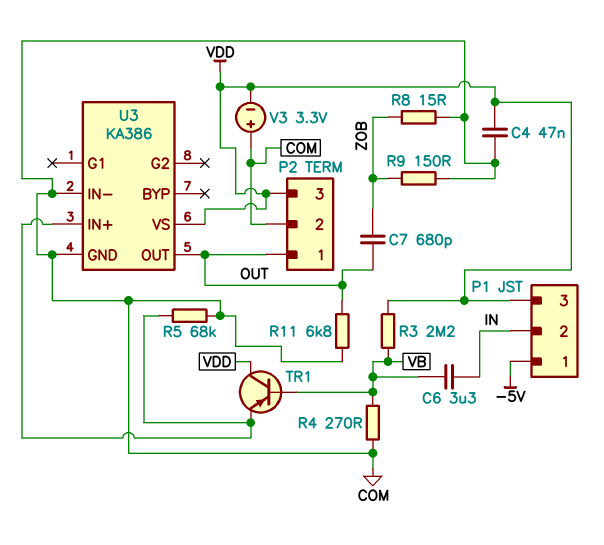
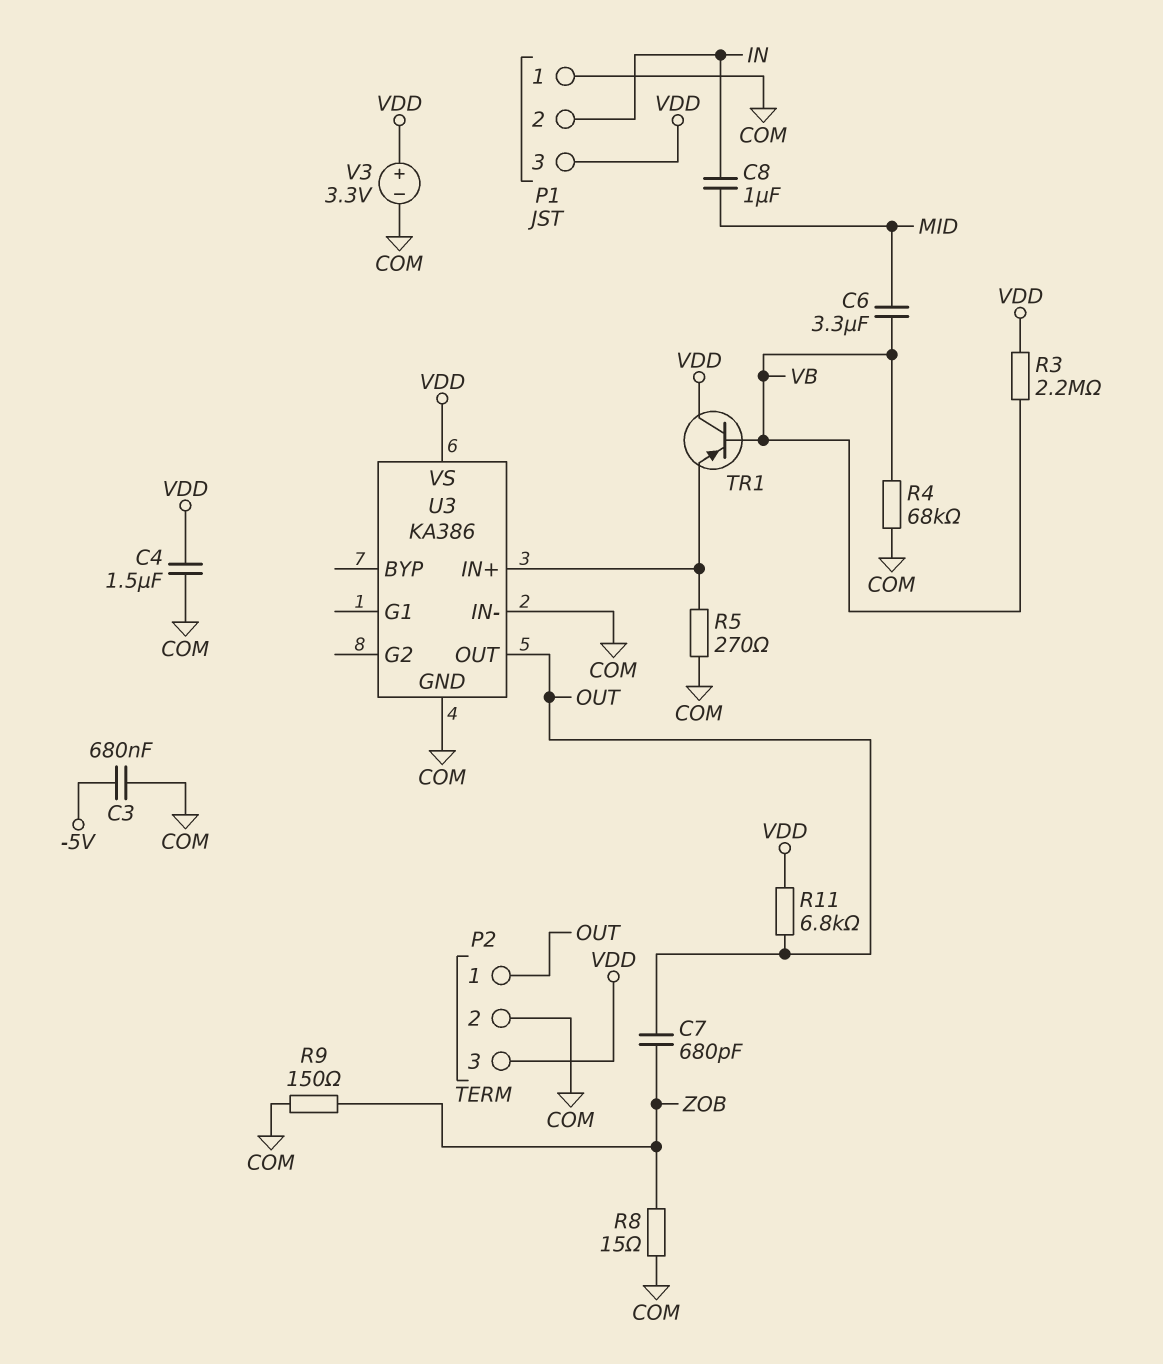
C3: none -> 680nF (-5V, COM)
C4: 47nF (COM, VDD) -> 1.5uF (COM, VDD)
C6: 3.3uF (IN, VB) -> 3.3uF (MID, VB)
C8: none -> 1uF (IN, MID)
P1 pin 1: -5V -> COM
R4: 270 (COM, VB) -> 68k (COM, VB)
R5: 68k (COM, U3/IN+) -> 270 (COM, U3/IN+)
R11: 6.8k (COM, OUT) -> 6.8k (OUT, VDD)
V3: 3.3V (plus COM, minus VDD) -> 3.3V (plus VDD, minus COM)

